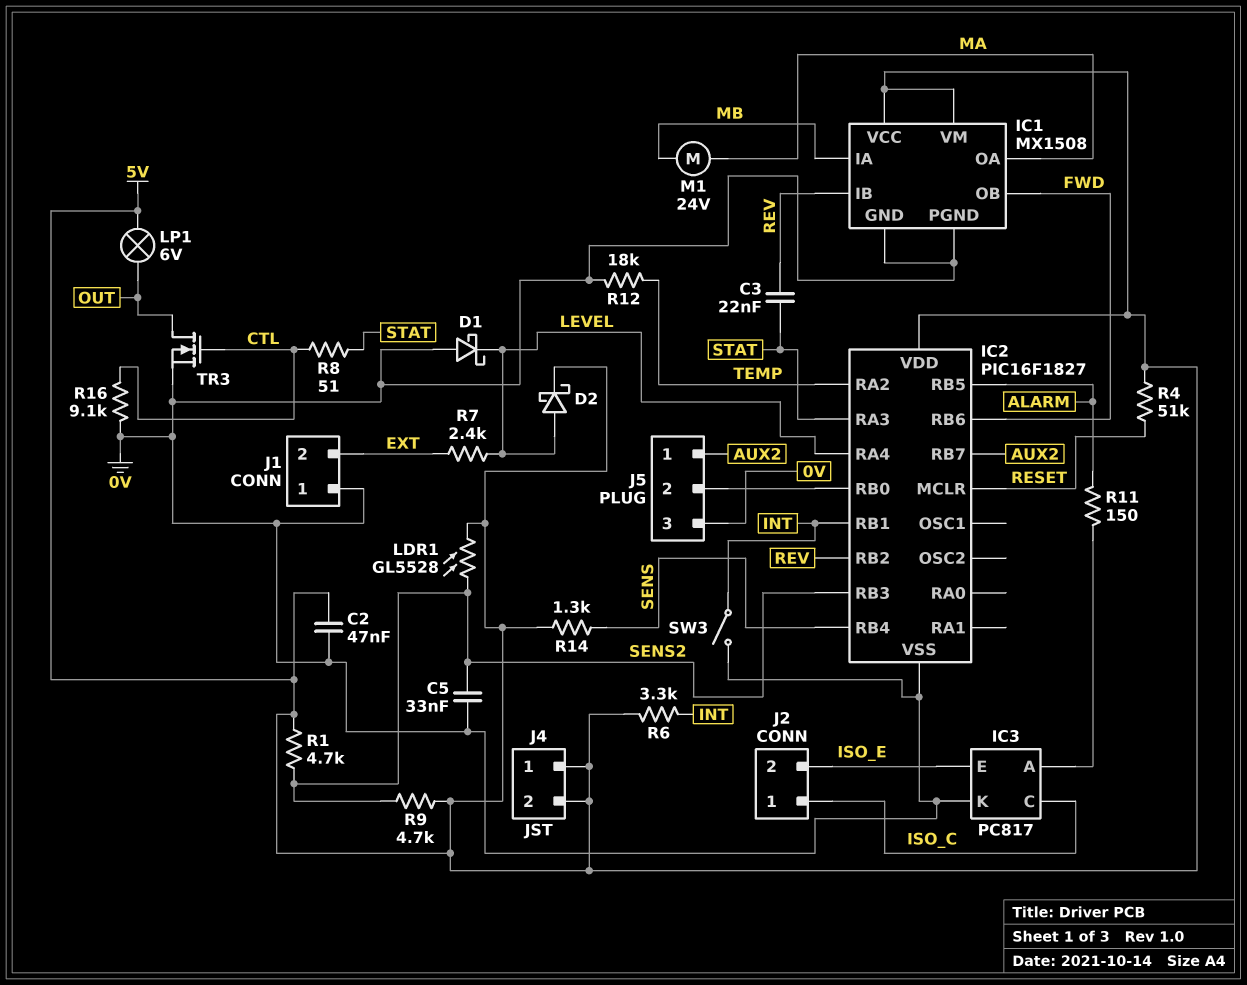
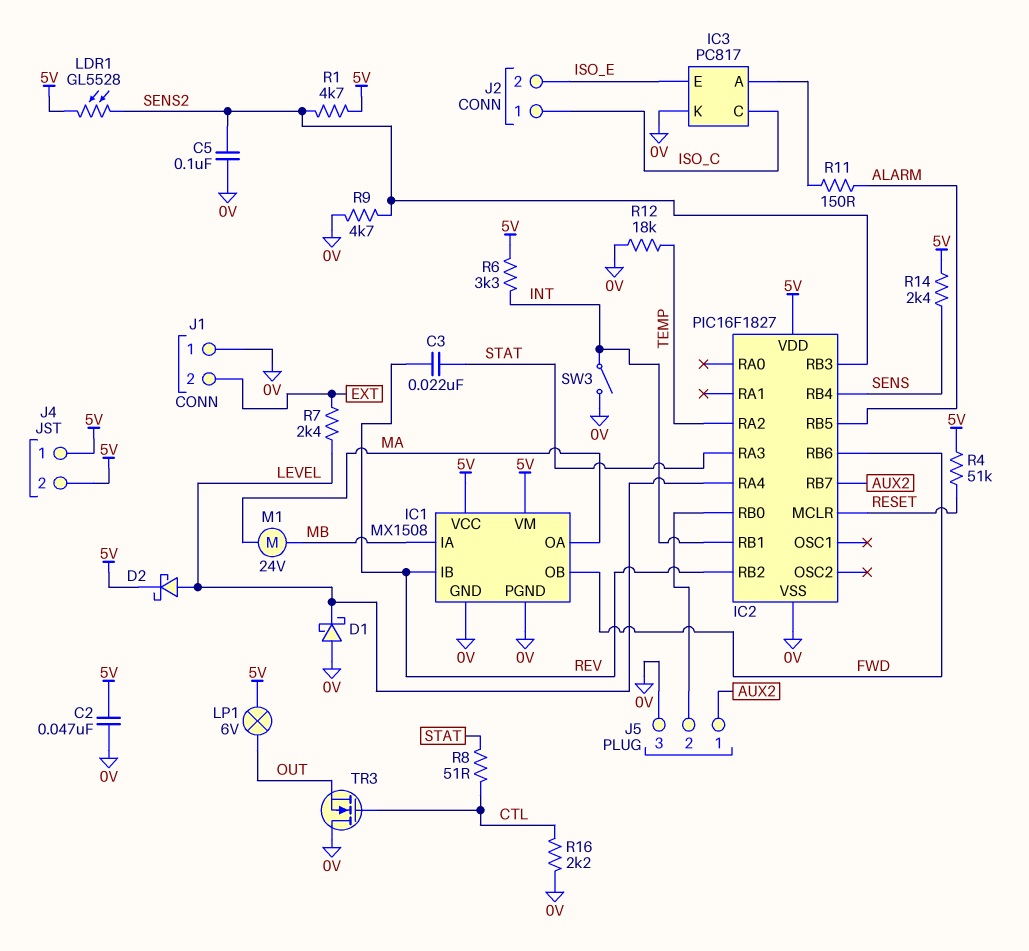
C5: 33nF (0V, SENS2) -> 100nF (0V, SENS2)
R9: 4.7k (5V, SENS2) -> 4.7k (0V, SENS2)
R14: 1.3k (5V, SENS) -> 2.4k (5V, SENS)
R16: 9.1k (0V, CTL) -> 2.2k (0V, CTL)
TR3: NMOS (G CTL, D OUT, S 0V) -> NMOS (G CTL, D 0V, S OUT)

